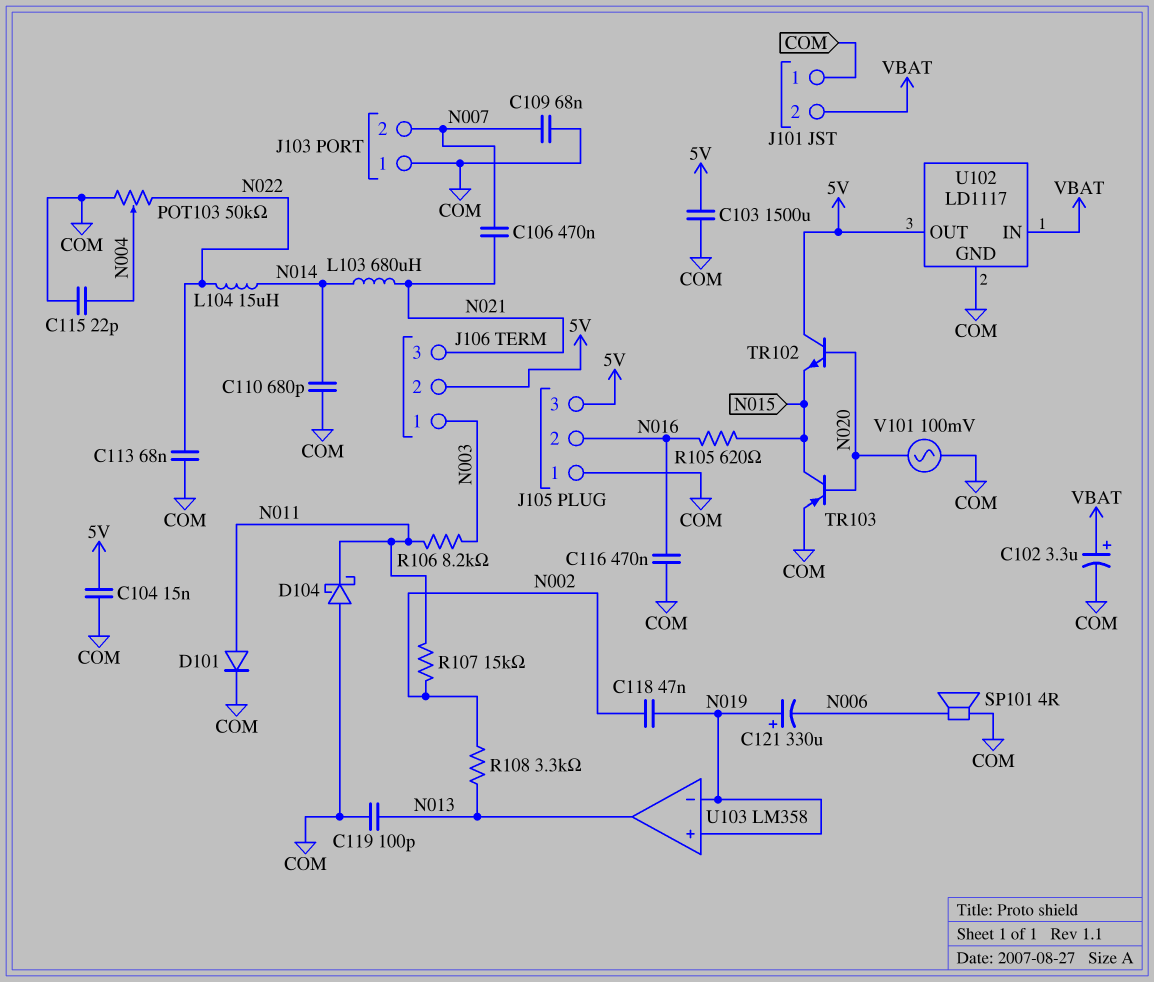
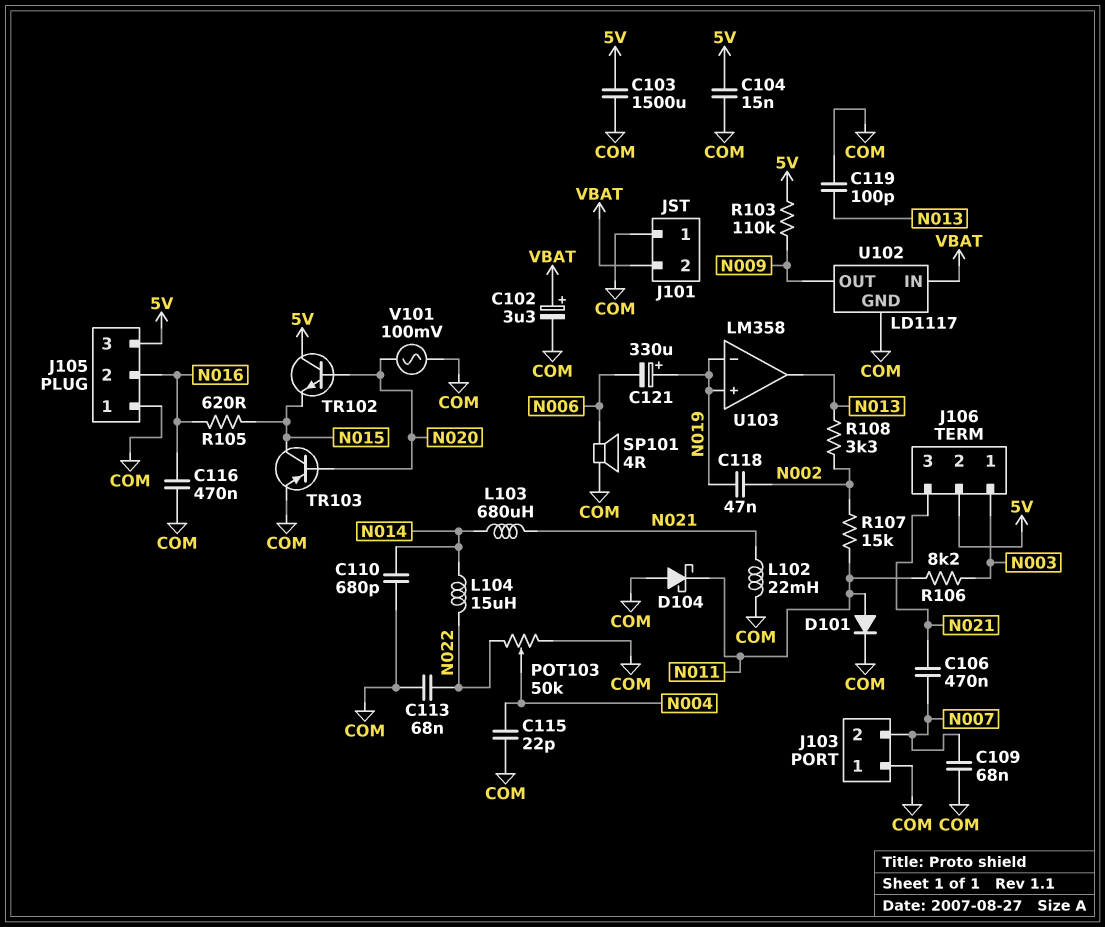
L102: none -> 22mH (COM, N021)
R103: none -> 110k (5V, N009)
U102 pin OUT: 5V -> N009

